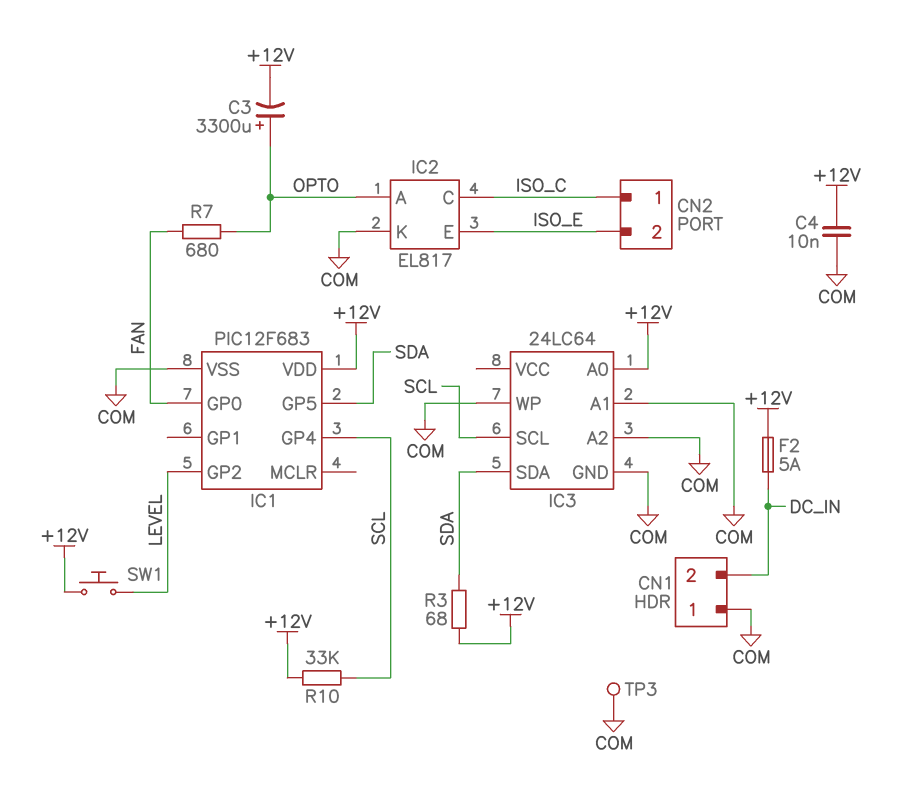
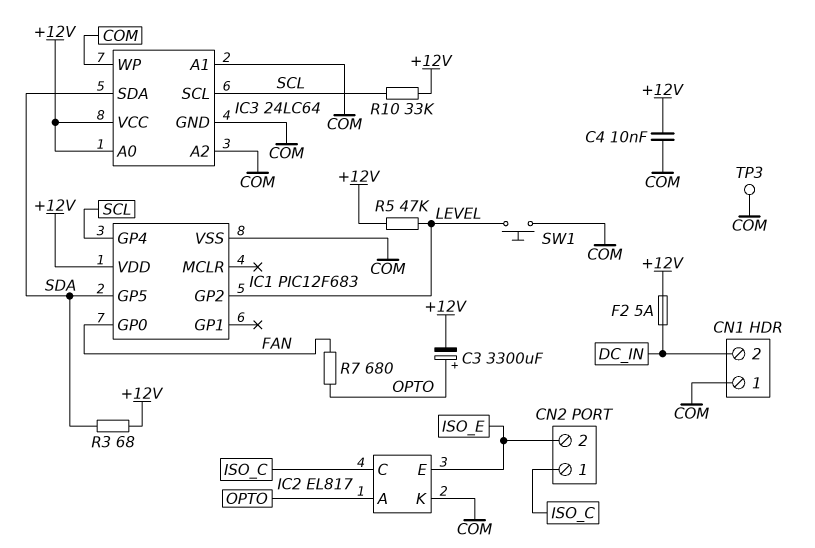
IC3 pin VCC: none -> +12V
R5: none -> 47k (+12V, LEVEL)
SW1: button (+12V, LEVEL) -> button (COM, LEVEL)

